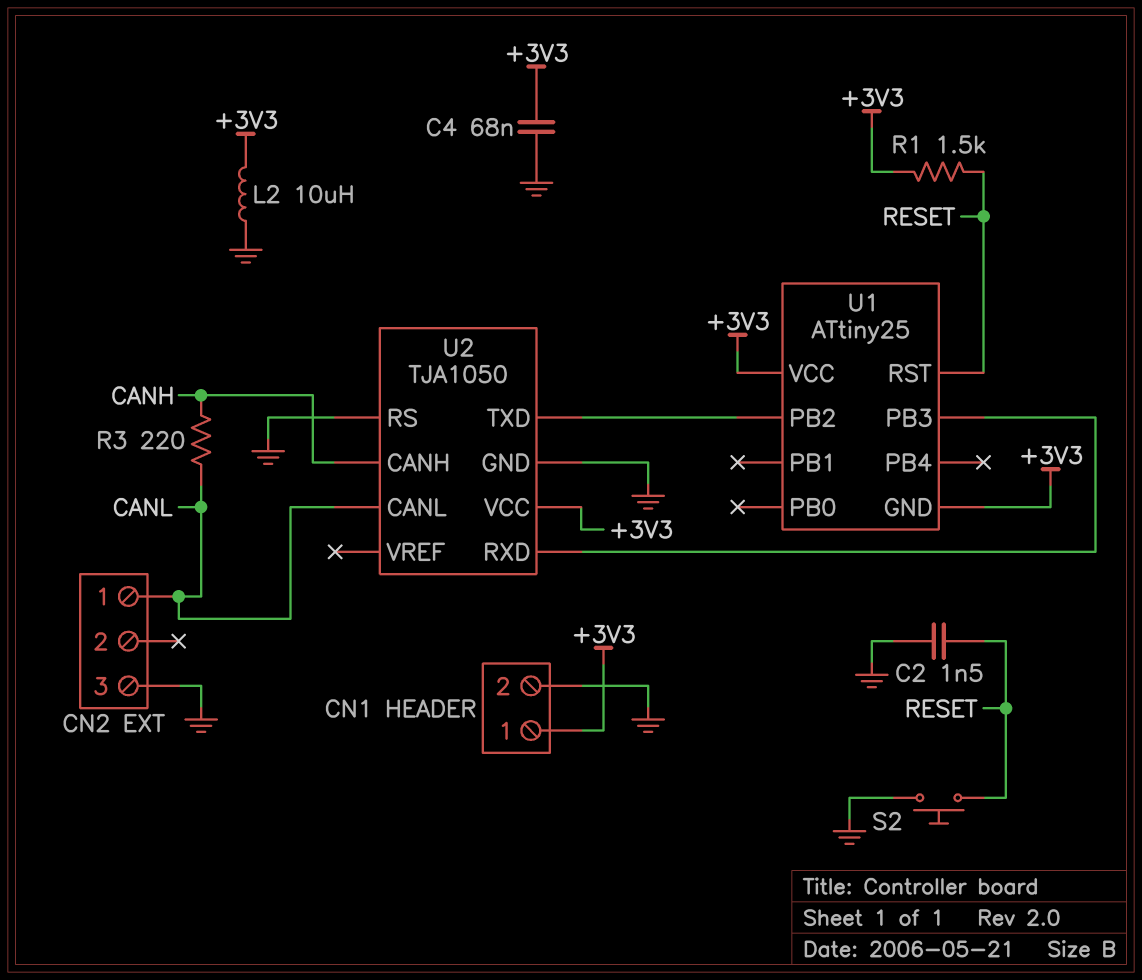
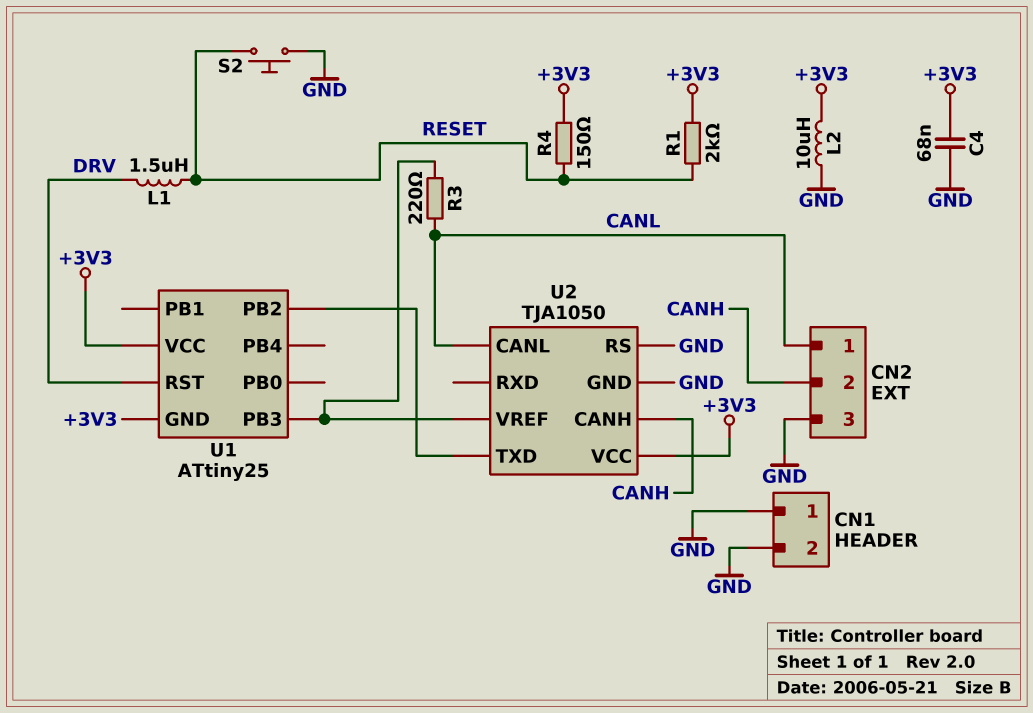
C2: 1.5nF (GND, RESET) -> none
CN1 pin 1: +3V3 -> GND
CN2 pin 2: none -> CANH
L1: none -> 1.5uH (DRV, RESET)
R1: 1.5k (+3V3, RESET) -> 2k (+3V3, RESET)
R3: 220 (CANH, CANL) -> 220 (CANL, U1/PB3)
R4: none -> 150 (+3V3, RESET)
U1 pin RST: RESET -> DRV
U2 pin RXD: U1/PB3 -> none
U2 pin VREF: none -> U1/PB3

